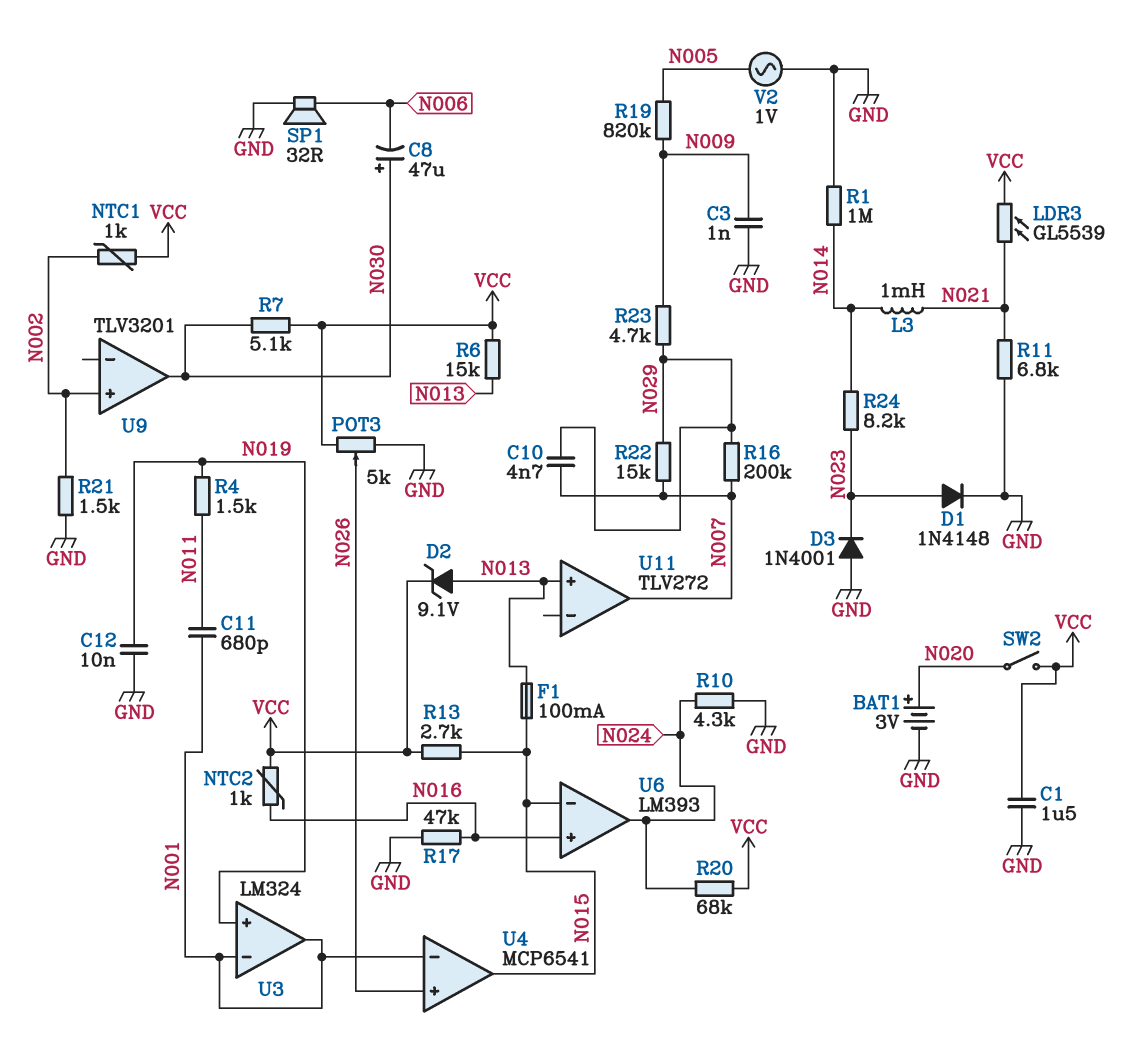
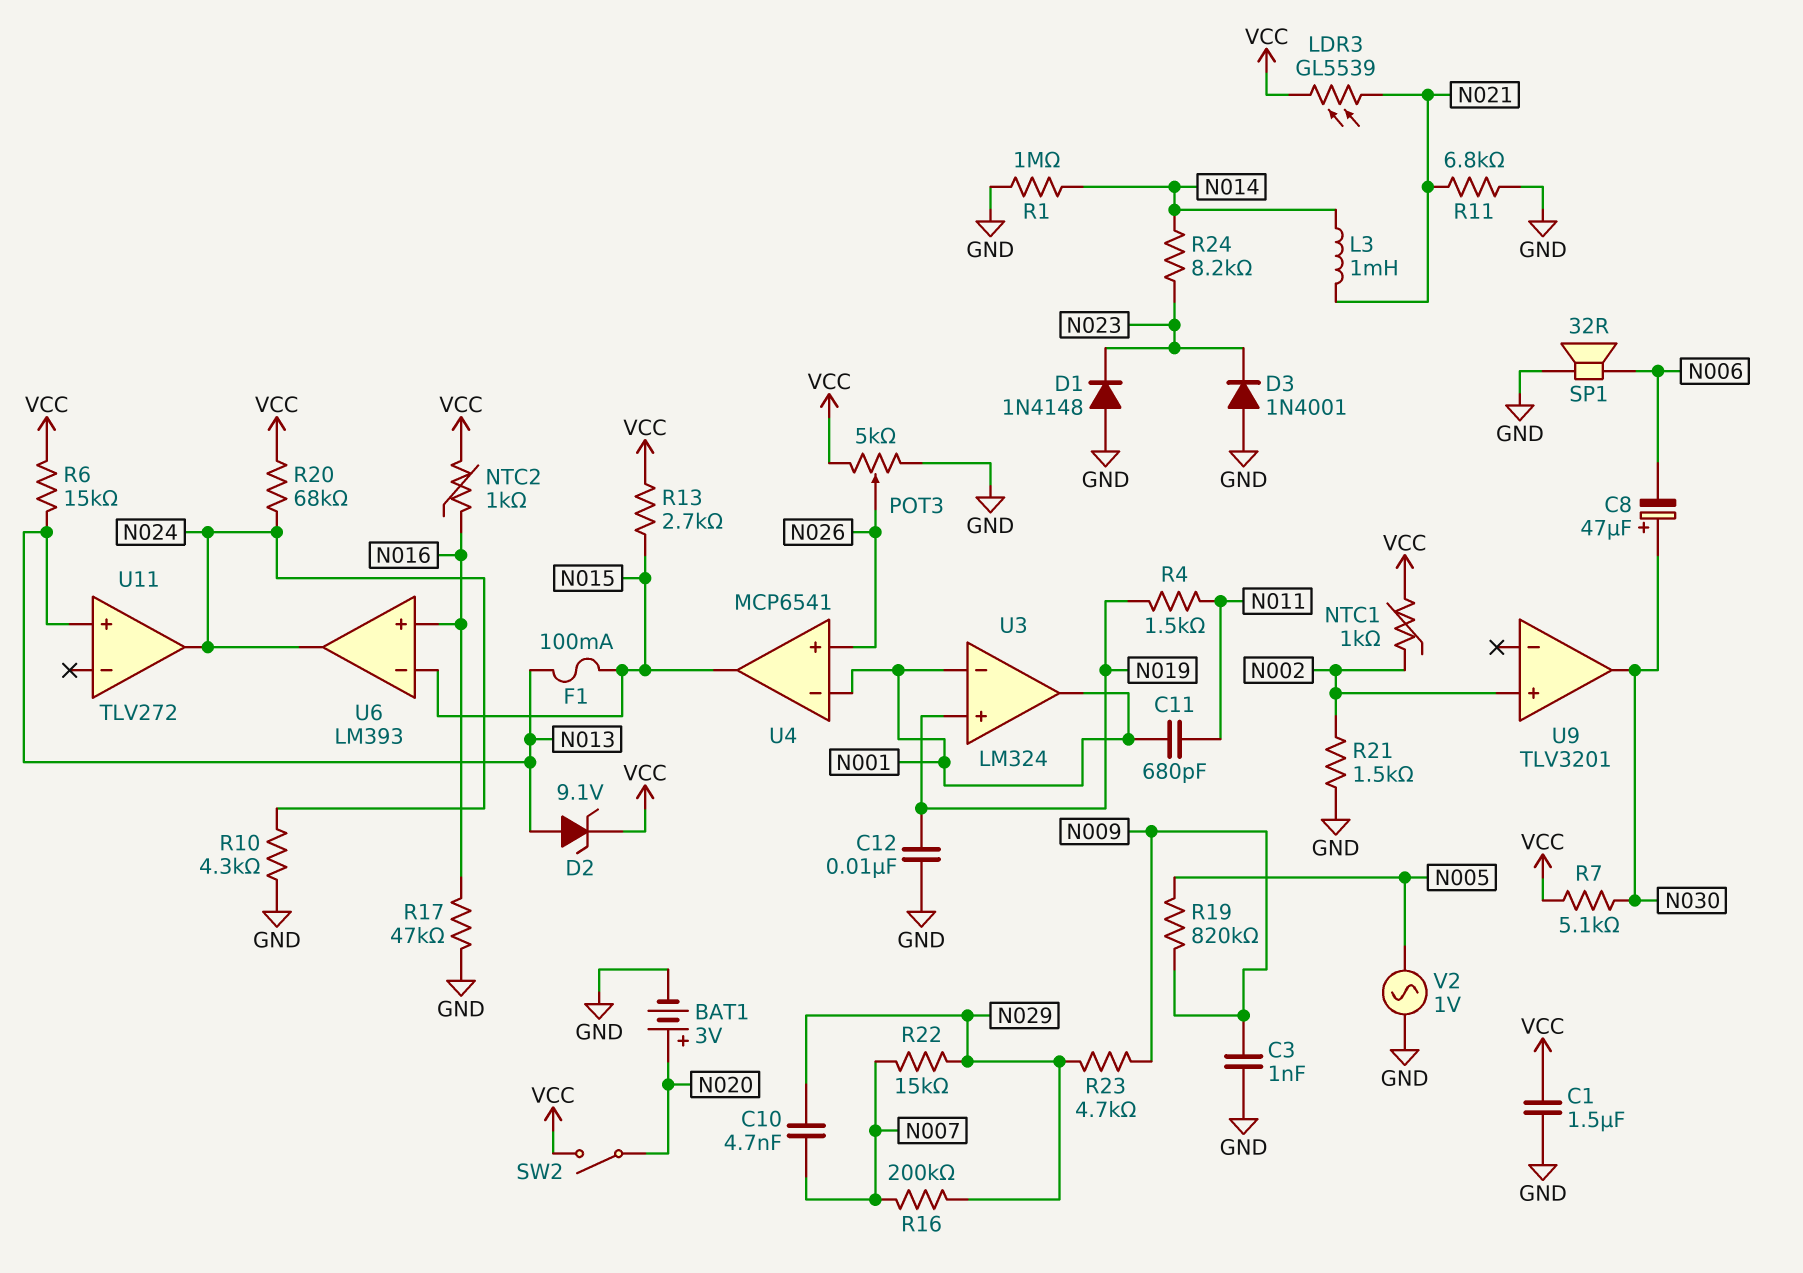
D1: diode 1N4148 (A N023, K GND) -> diode 1N4148 (A GND, K N023)
U11 pin out: N007 -> N024

